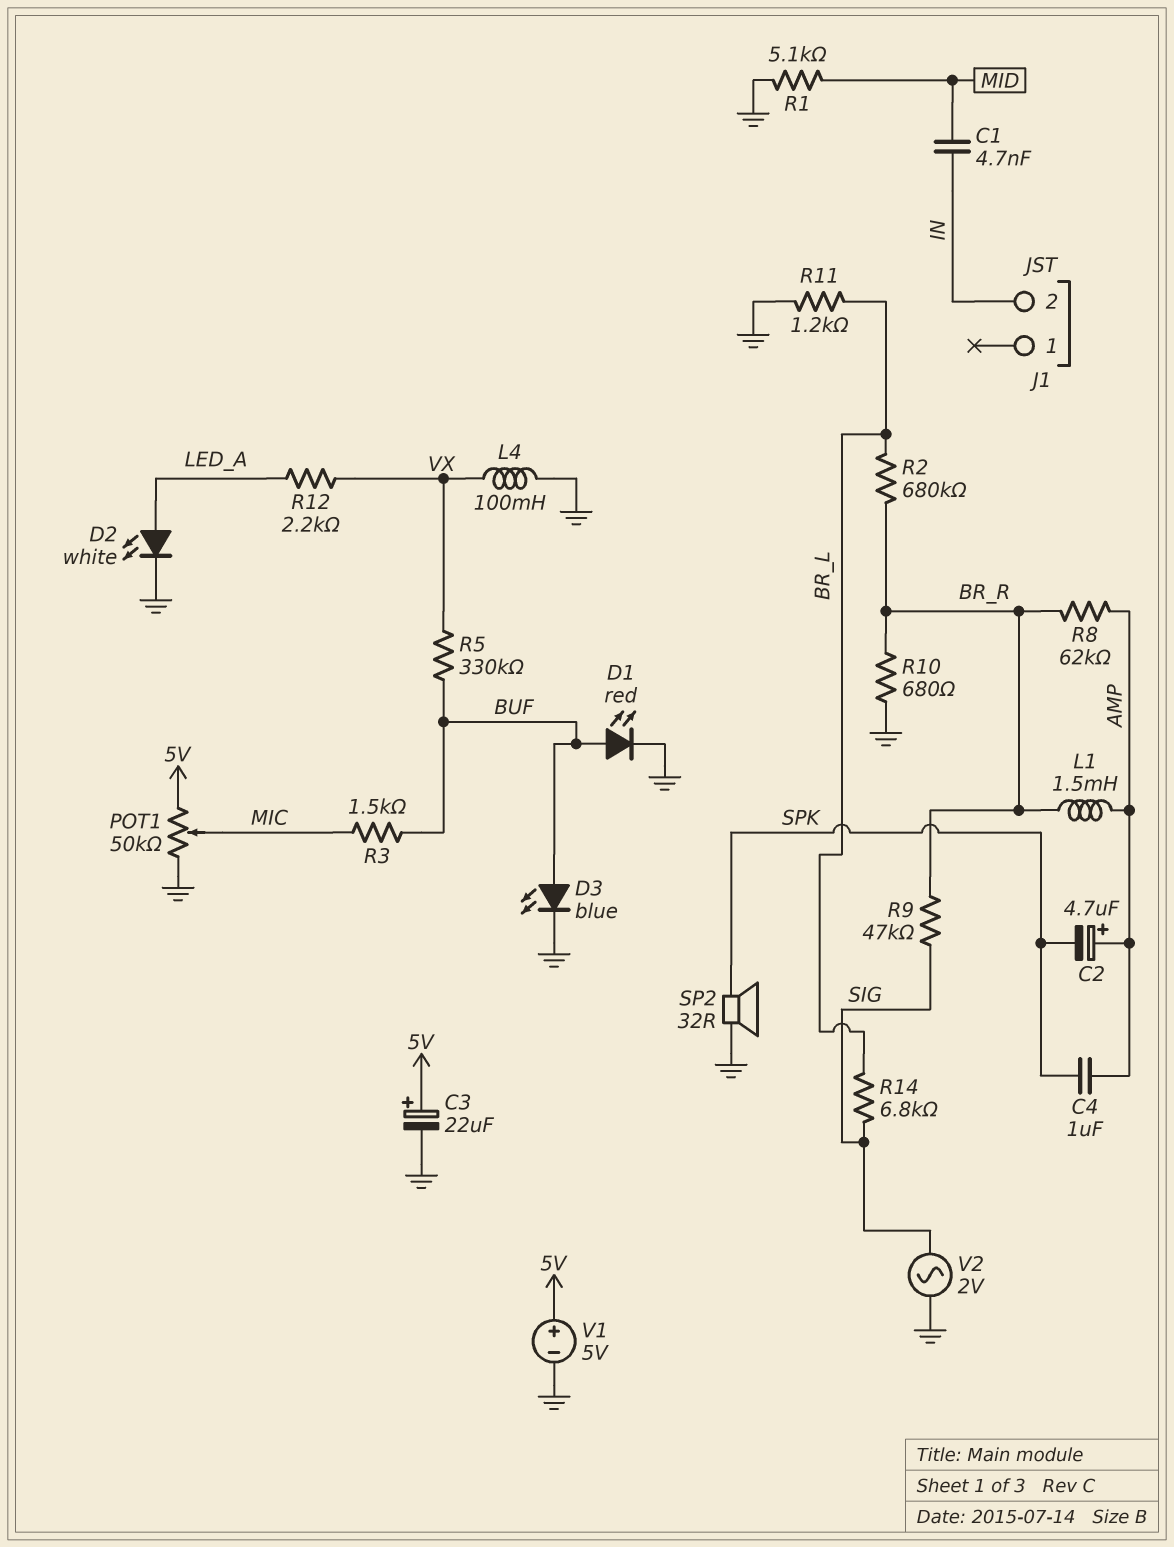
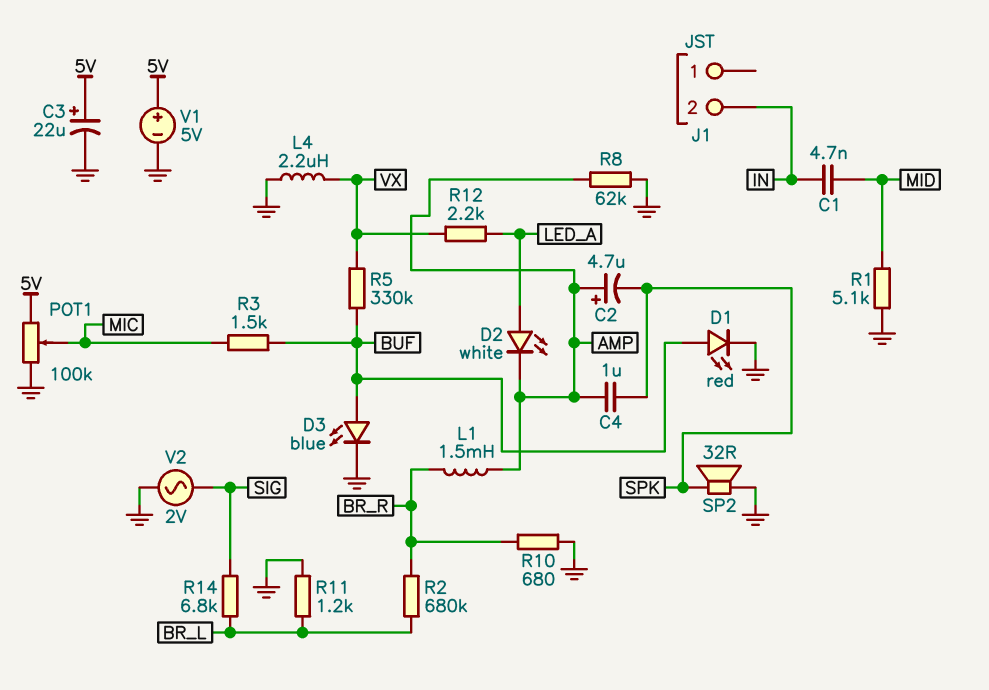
D2: LED white (A LED_A, K GND) -> LED white (A LED_A, K AMP)
L4: 100mH (GND, VX) -> 2.2uH (GND, VX)
POT1: 50k (5V, GND, wiper MIC) -> 100k (5V, GND, wiper MIC)
R8: 62k (AMP, BR_R) -> 62k (AMP, GND)
R9: 47k (BR_R, SIG) -> none

